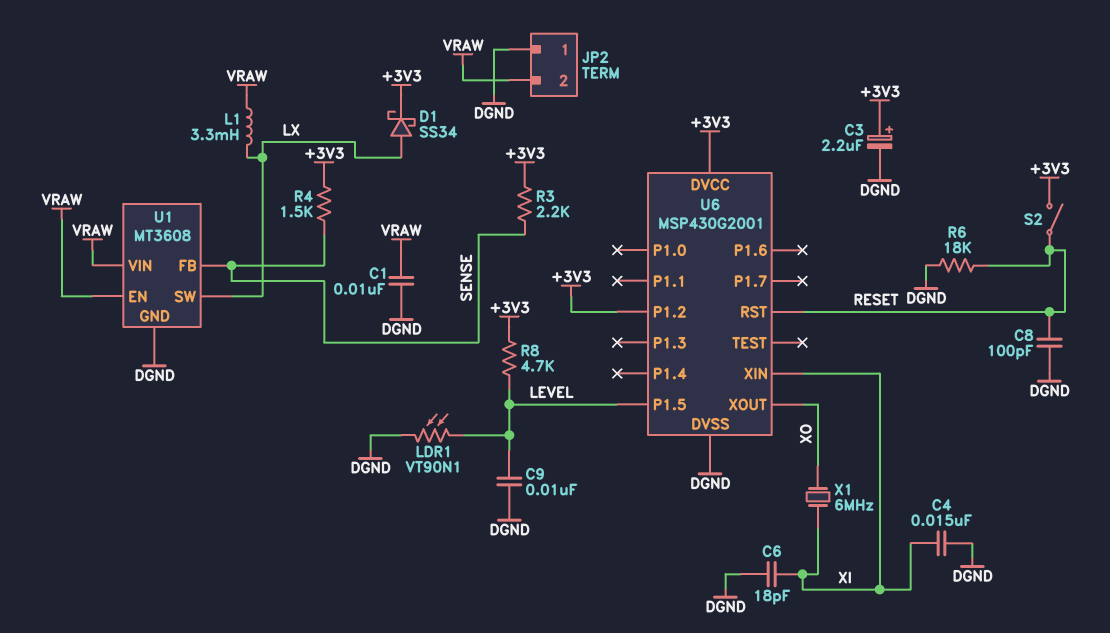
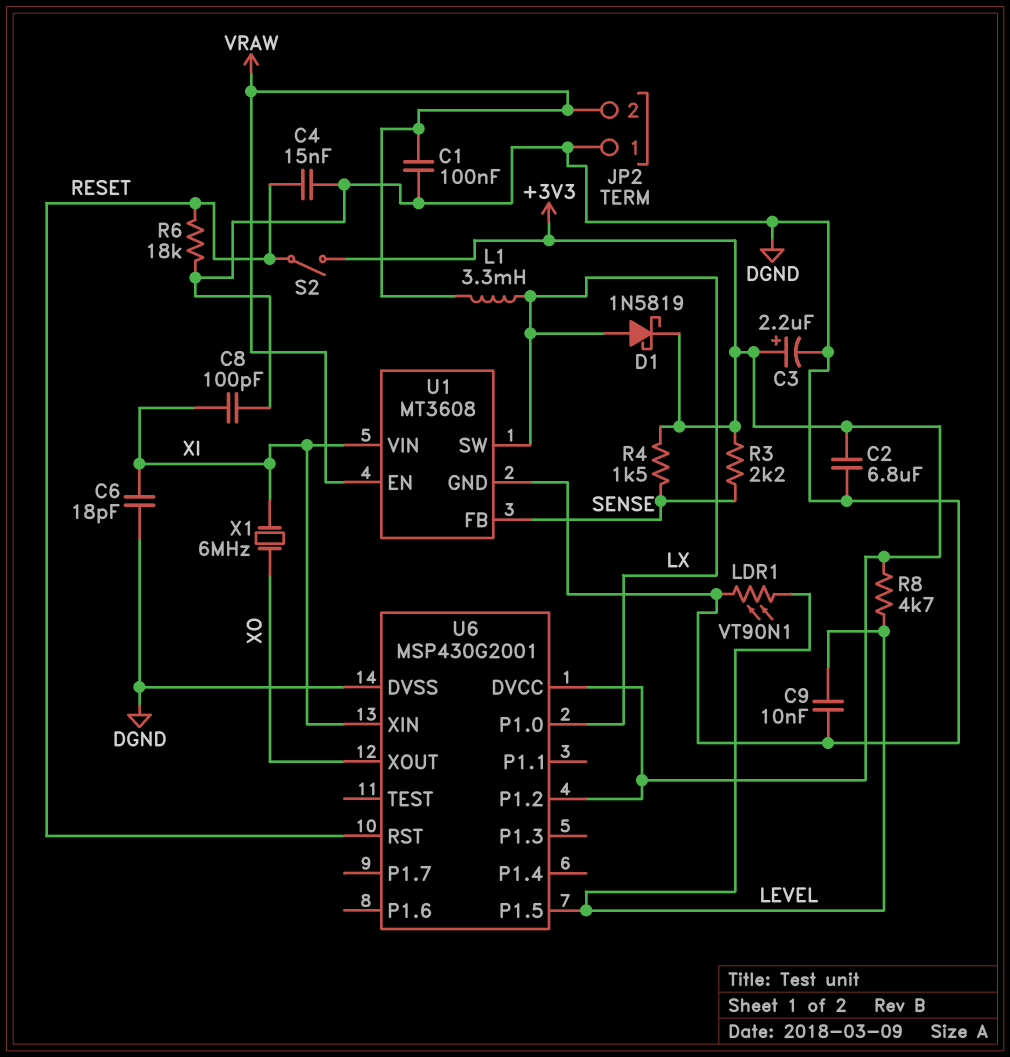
C1: 10nF (DGND, VRAW) -> 100nF (DGND, VRAW)
C2: none -> 6.8uF (+3V3, DGND)
C4: 15nF (DGND, XI) -> 15nF (DGND, RESET)
C8: 100pF (DGND, RESET) -> 100pF (DGND, XI)
D1: schottky SS34 (A LX, K +3V3) -> schottky 1N5819 (A LX, K +3V3)
U1 pin VIN: VRAW -> XI
U6 pin P1.0: none -> LX

